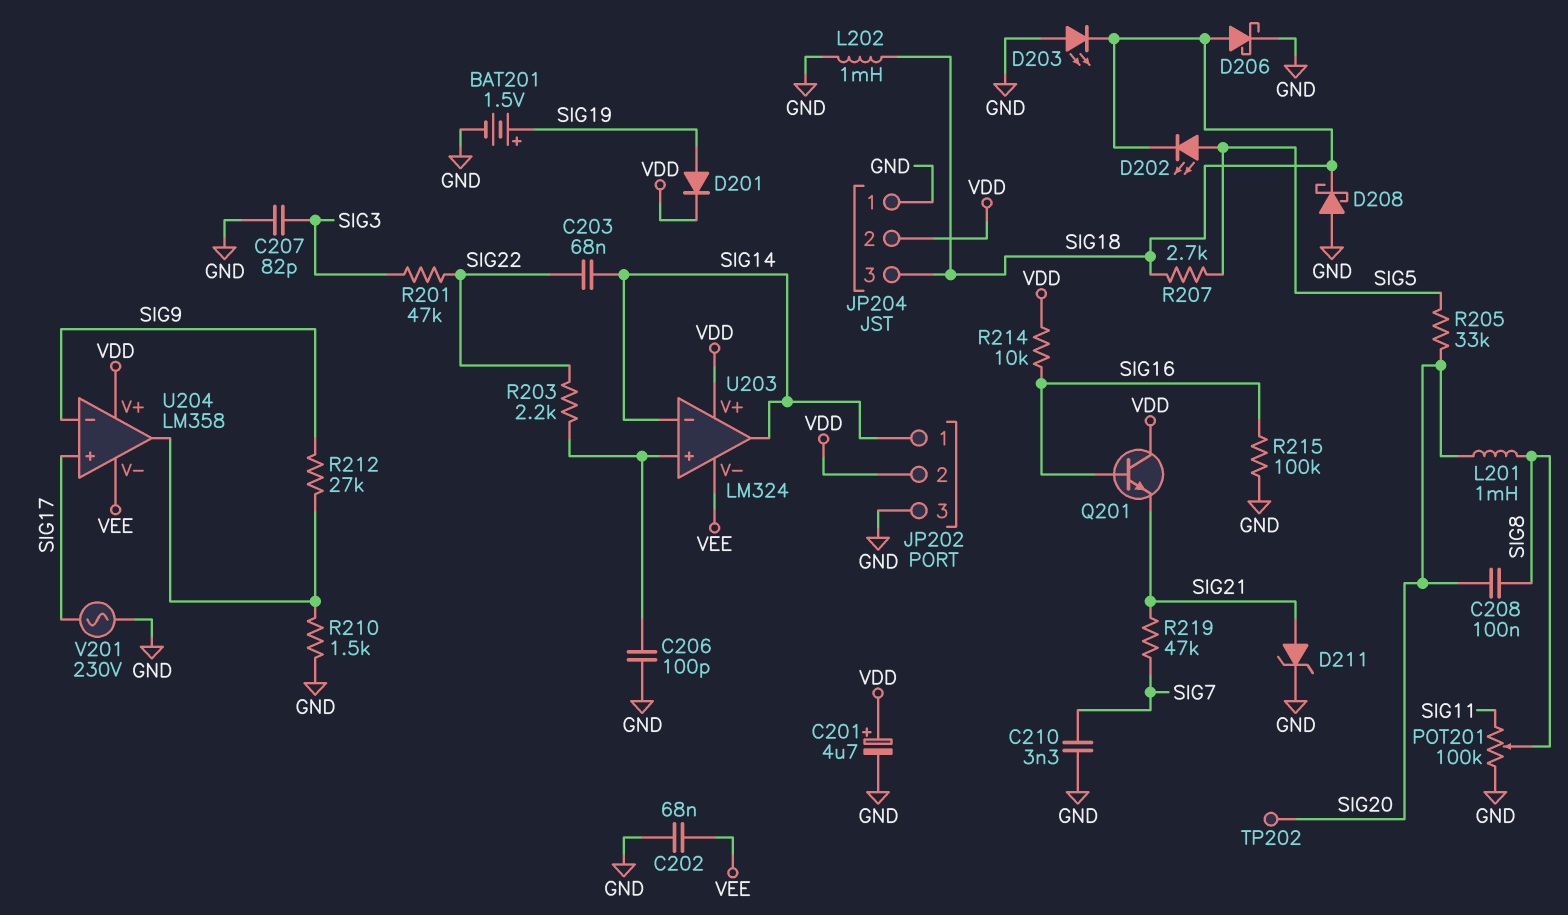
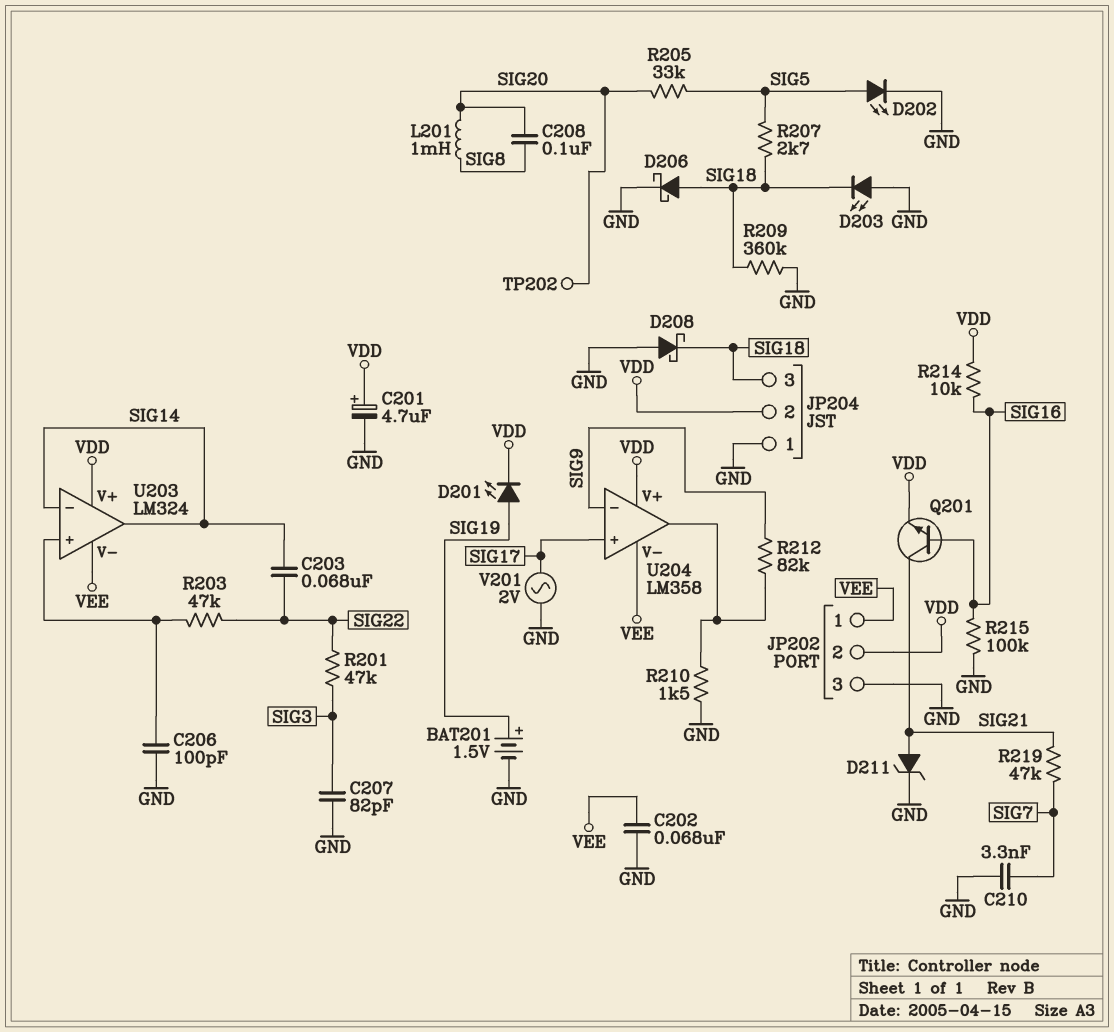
D201: diode (A SIG19, K VDD) -> LED (A SIG19, K VDD)
D202: LED (A SIG5, K SIG18) -> LED (A SIG5, K GND)
JP202 pin 1: SIG14 -> VEE
L202: 1mH (GND, SIG18) -> none
POT201: 100k (GND, SIG11, wiper SIG8) -> none
Q201: NPN (B SIG16, C VDD, E SIG21) -> NPN (B SIG16, C SIG21, E VDD)
R203: 2.2k (SIG22, U203/in+) -> 47k (SIG22, U203/in+)
R209: none -> 360k (GND, SIG18)
R212: 27k (SIG9, U204/out) -> 82k (SIG9, U204/out)
V201: AC 230V (GND, SIG17) -> AC 2V (GND, SIG17)

